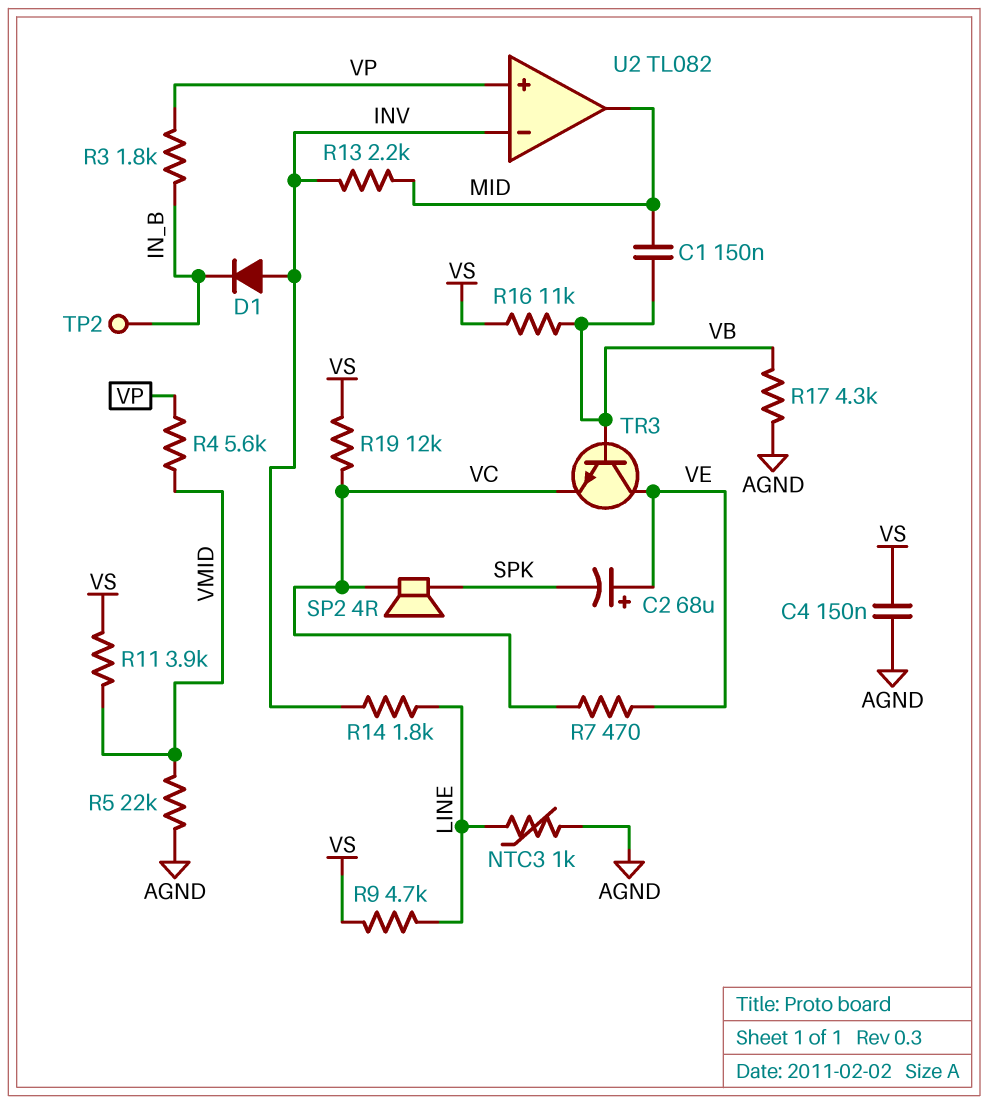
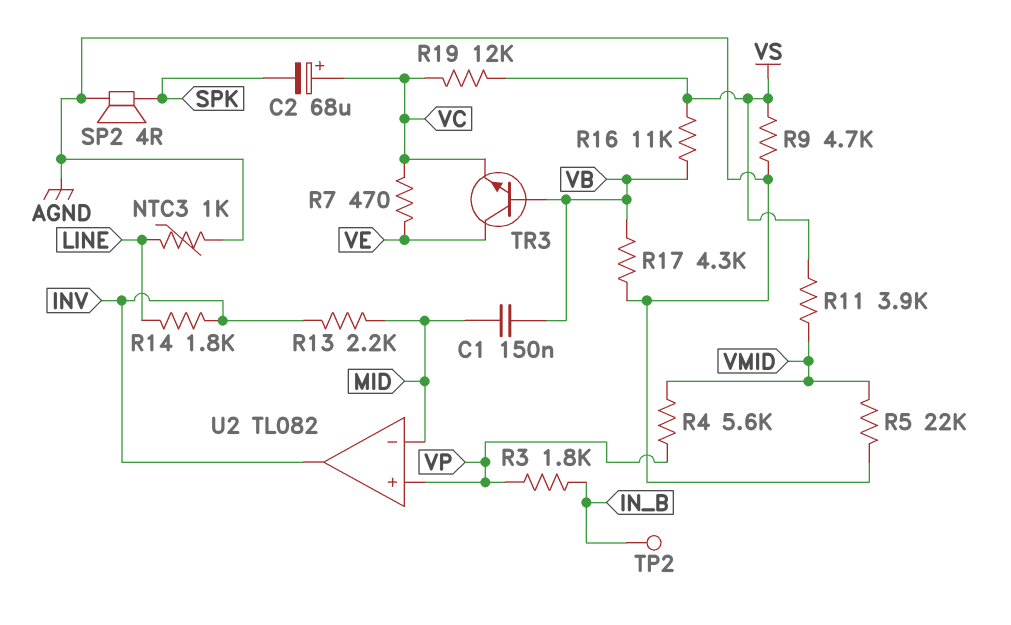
C2: 68uF (plus VE, minus SPK) -> 68uF (plus VC, minus SPK)
C4: 150nF (AGND, VS) -> none
D1: diode (A INV, K IN_B) -> none
R9: 4.7k (LINE, VS) -> 4.7k (AGND, VS)
SP2: speaker 4R (SPK, VC) -> speaker 4R (AGND, SPK)
U2 pin in-: INV -> MID
U2 pin out: MID -> INV

